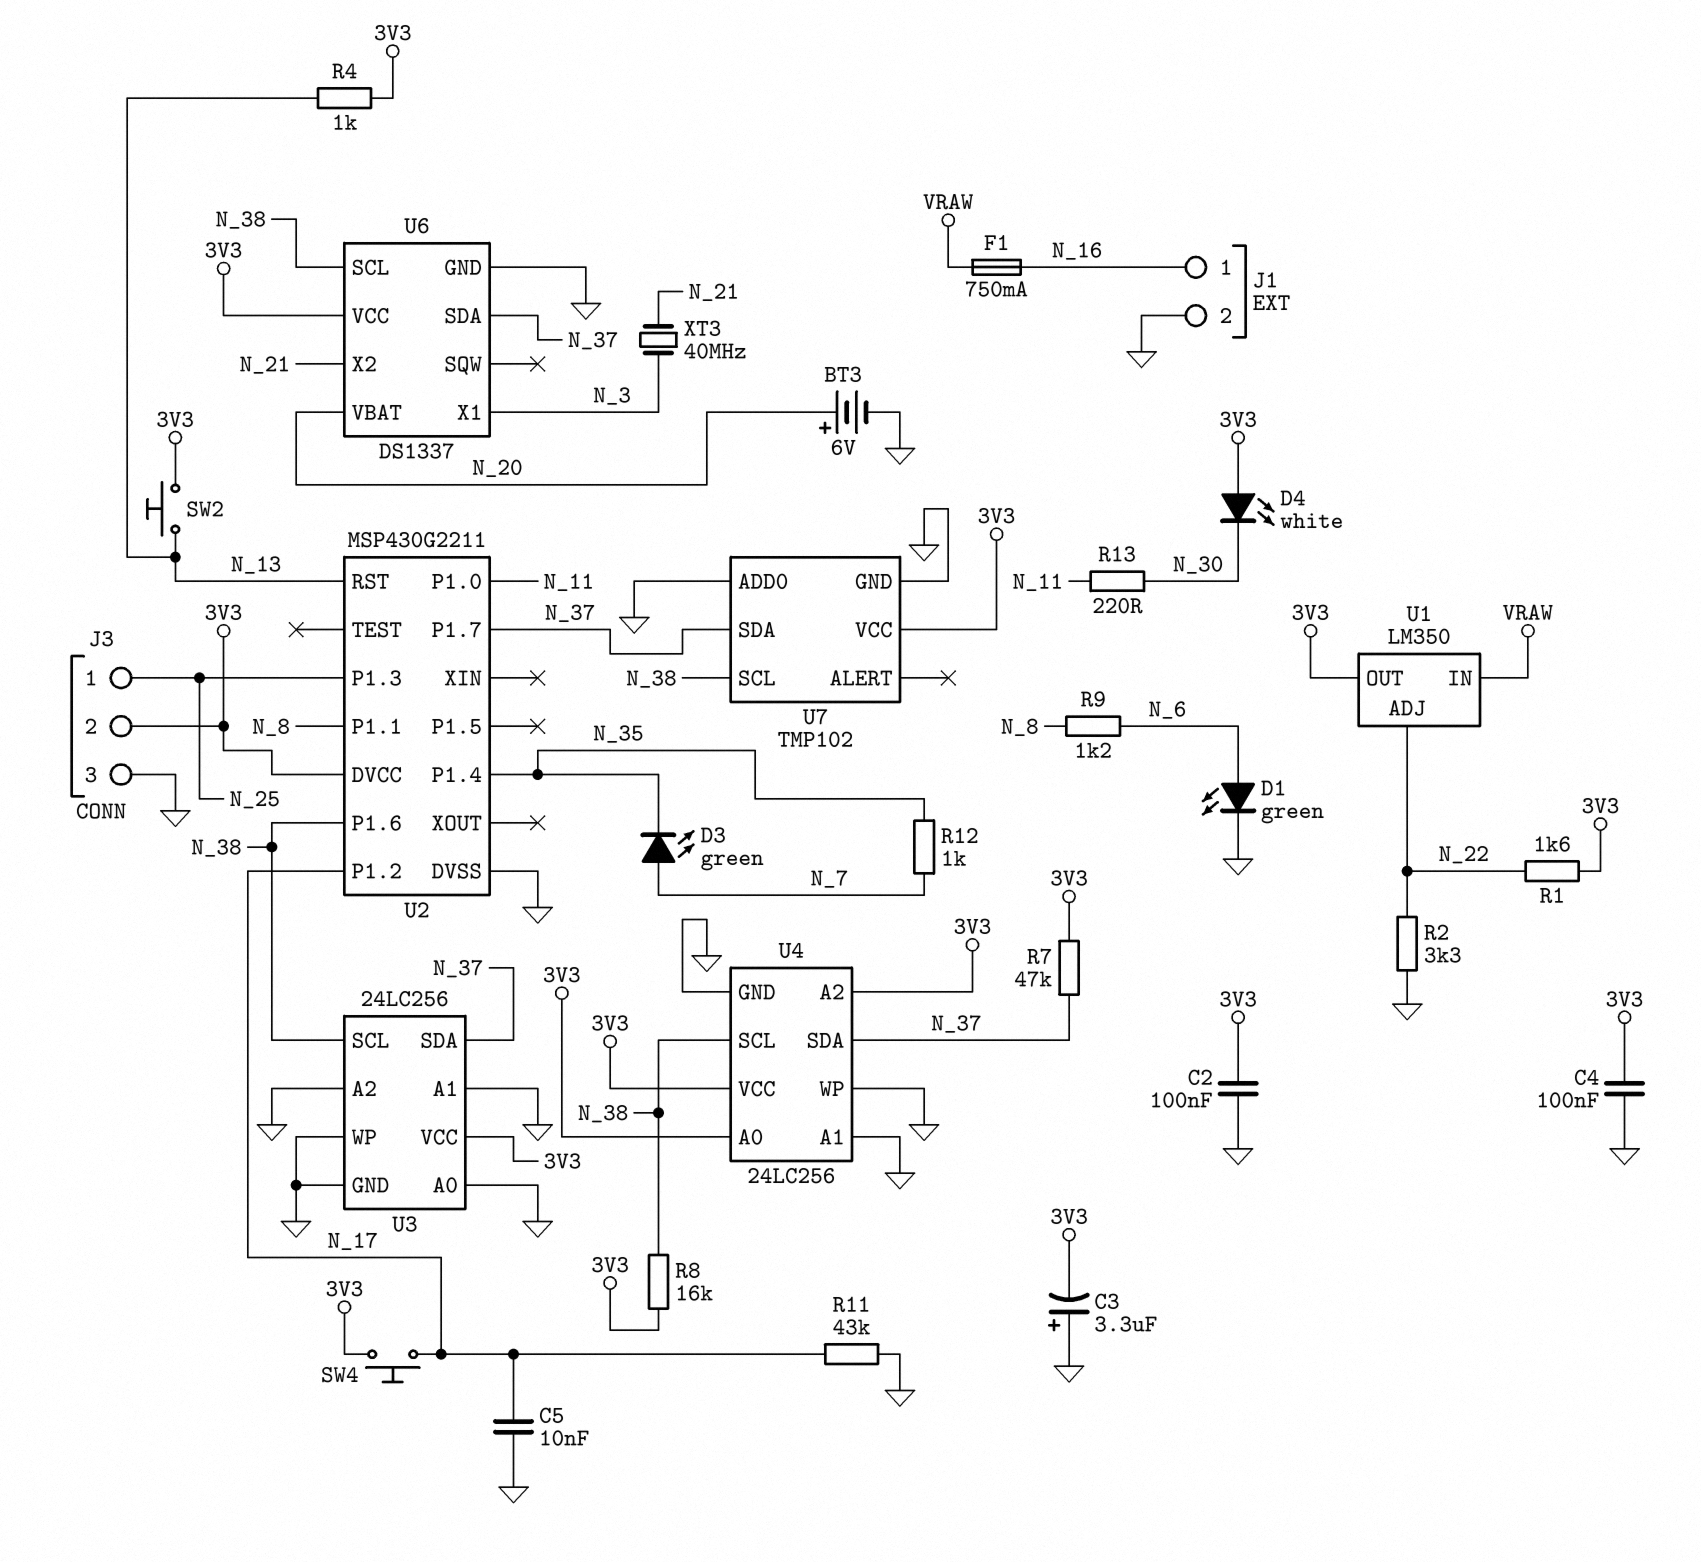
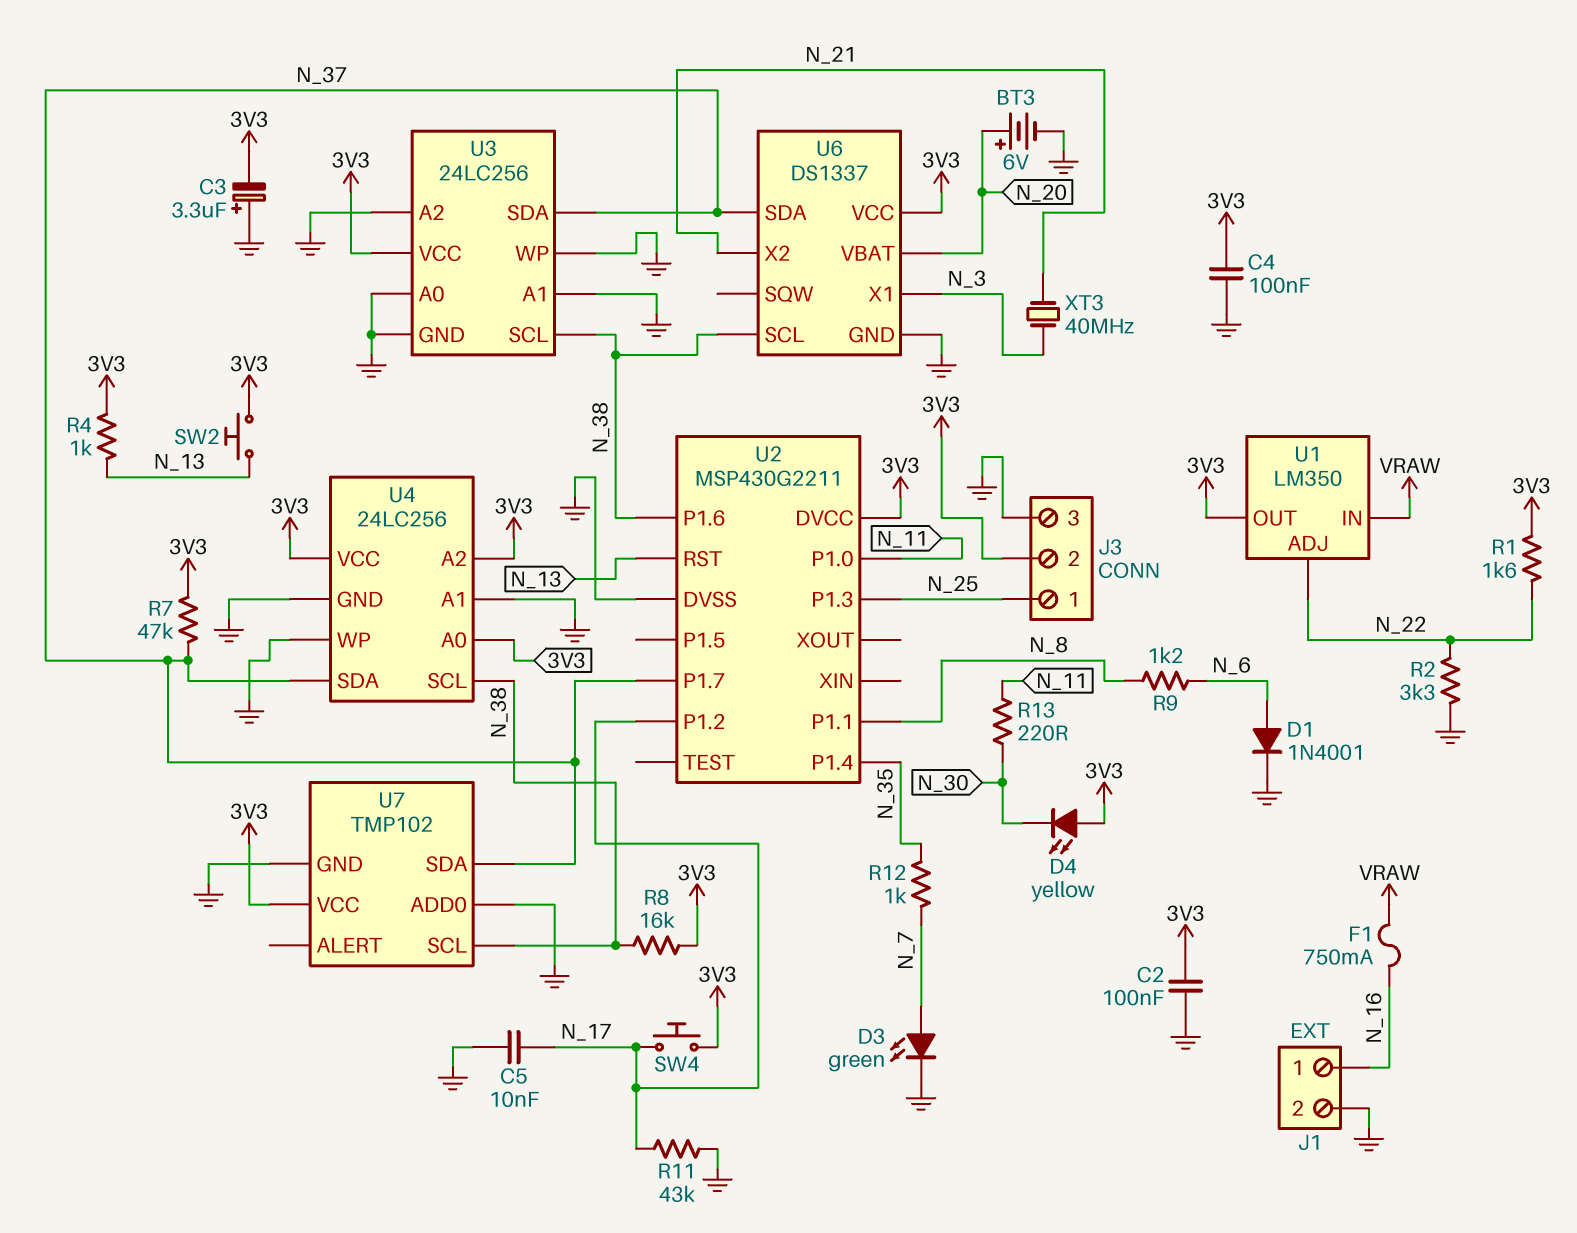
D1: LED green (A N_6, K GND) -> diode 1N4001 (A N_6, K GND)
D3: LED green (A N_7, K N_35) -> LED green (A N_7, K GND)
D4: LED white (A 3V3, K N_30) -> LED yellow (A 3V3, K N_30)

